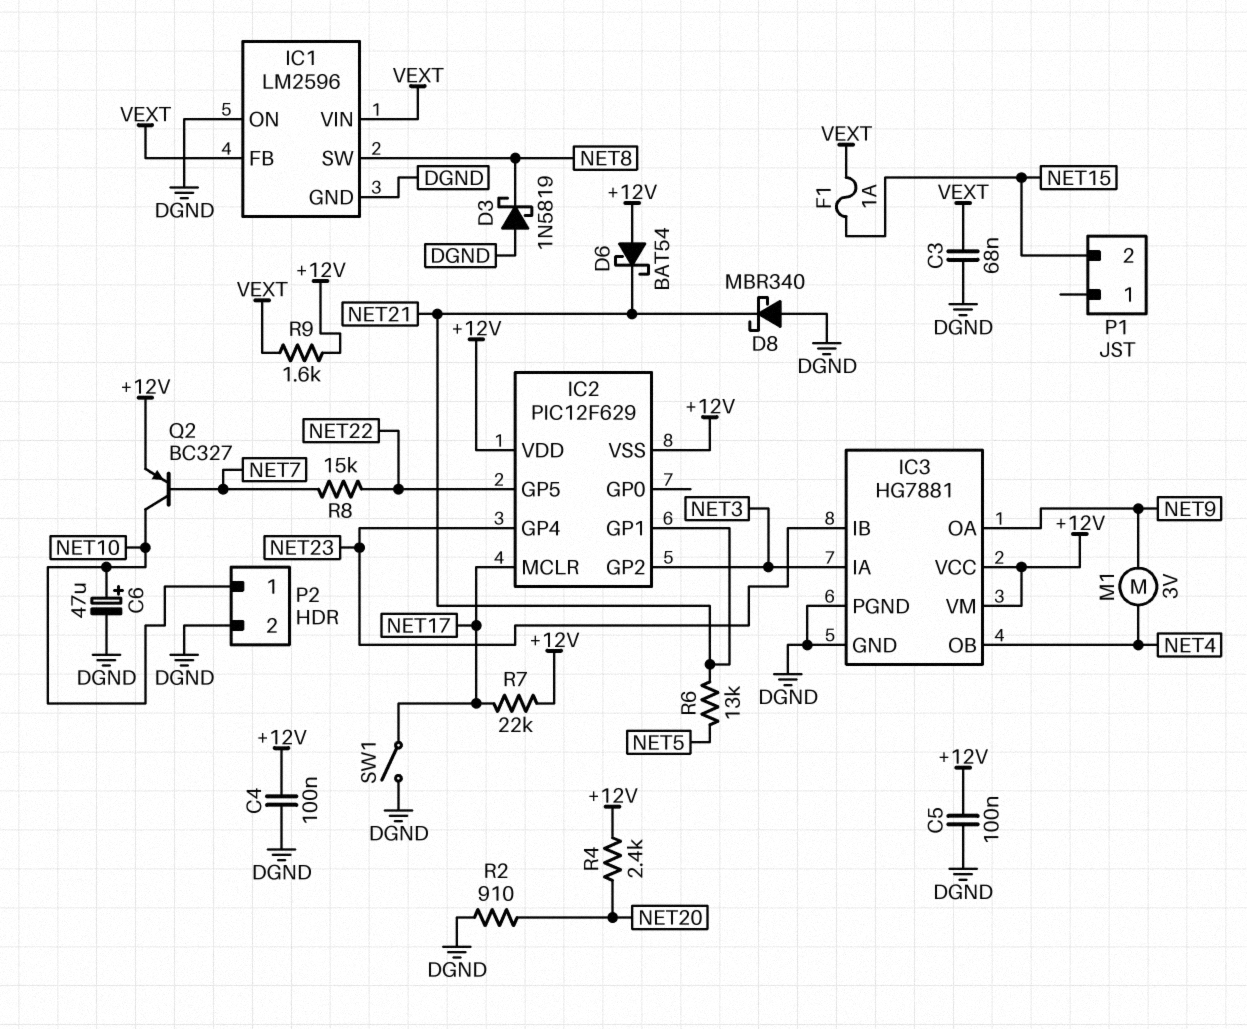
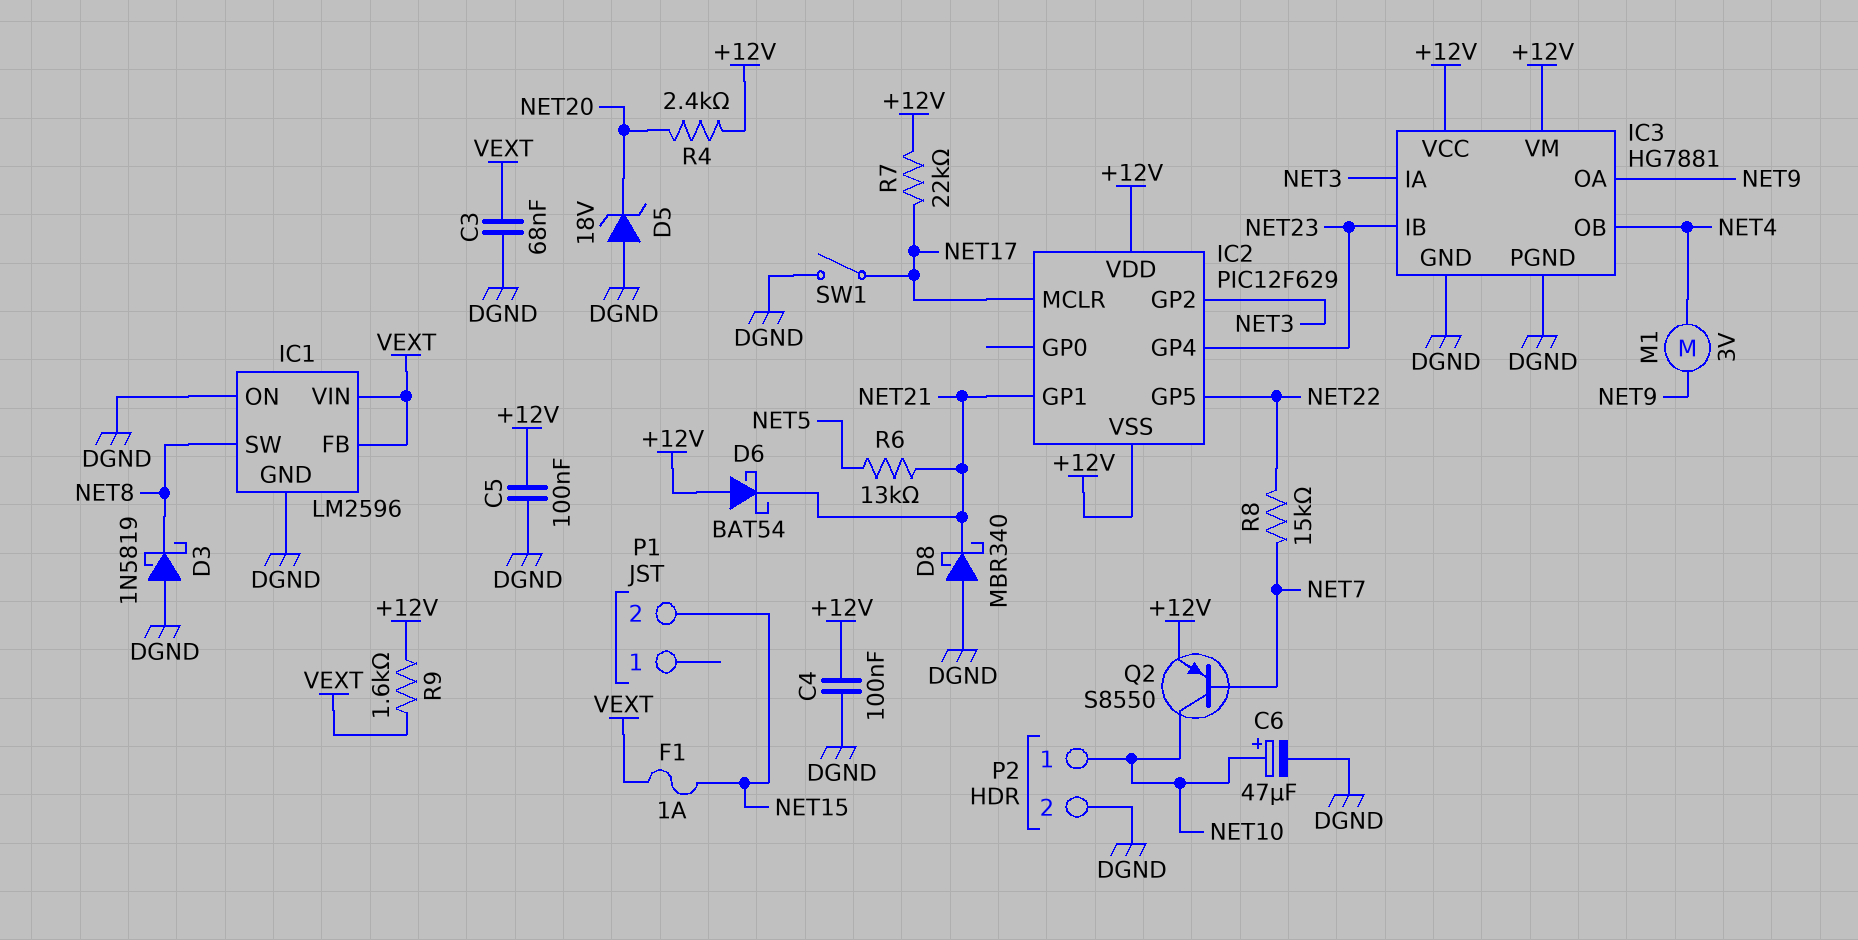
D5: none -> zener 18V (A DGND, K NET20)
Q2: PNP BC327 (B NET7, C NET10, E +12V) -> PNP S8550 (B NET7, C NET10, E +12V)
R2: 910 (DGND, NET20) -> none

